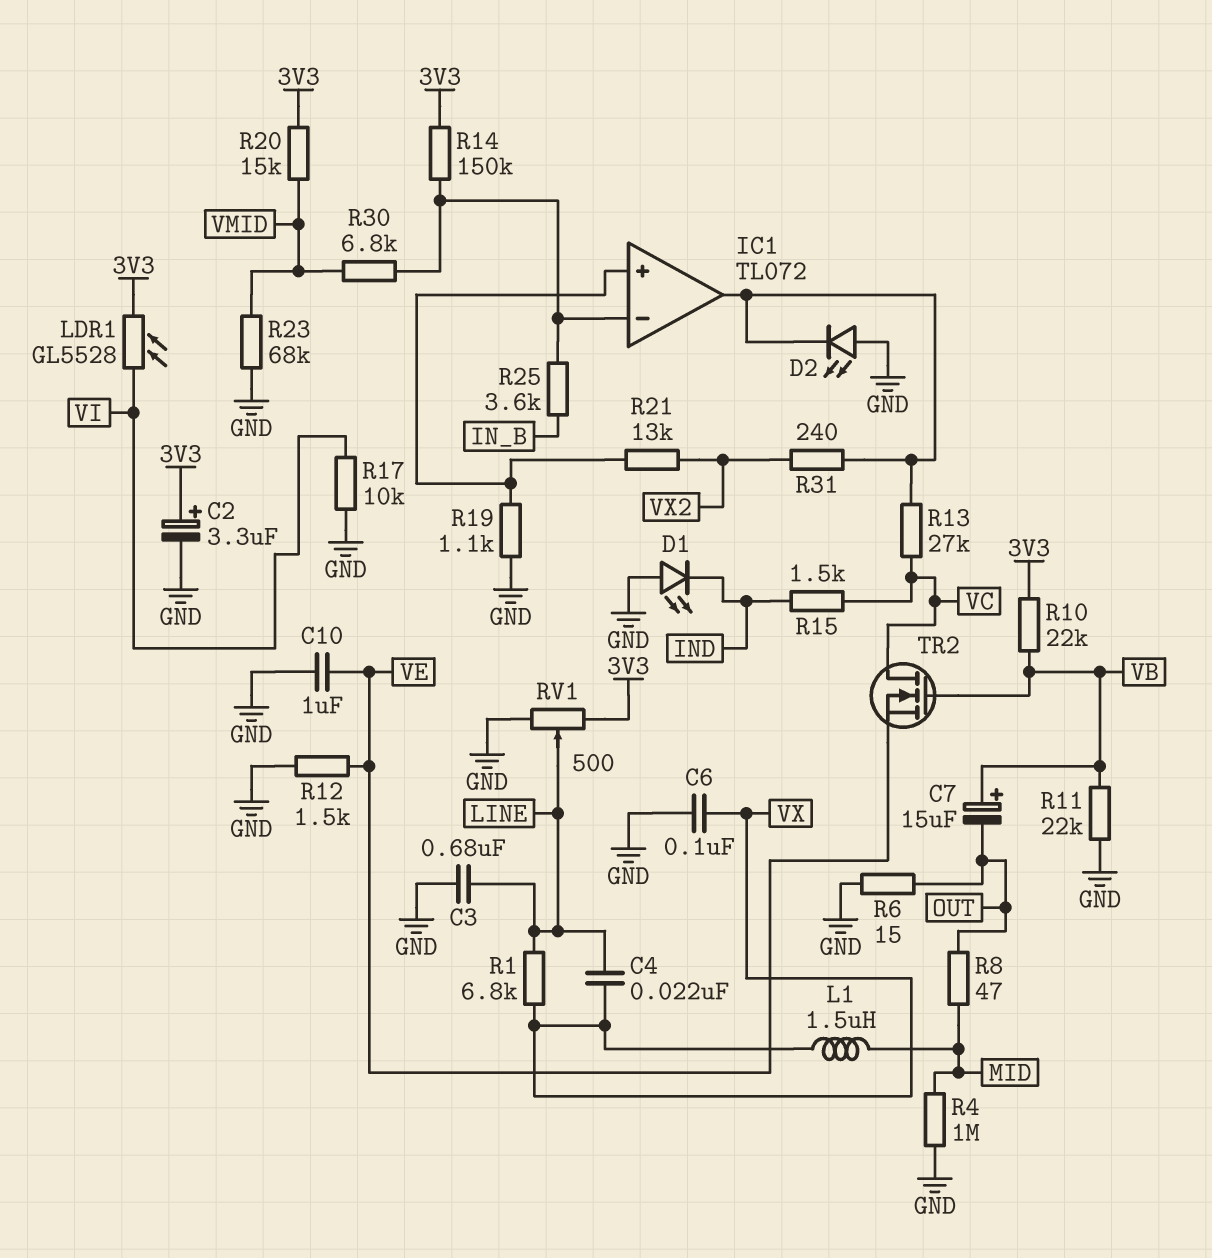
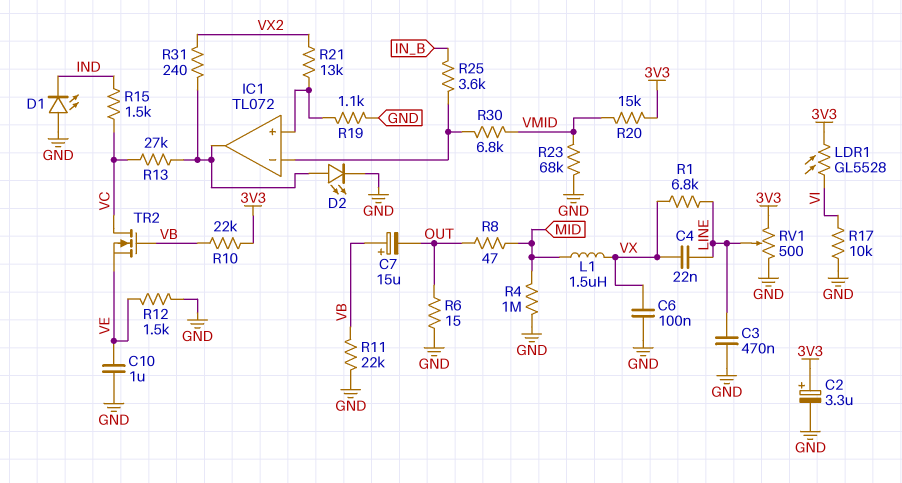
C3: 680nF (GND, LINE) -> 470nF (GND, LINE)
D2: LED (A GND, K IC1/out) -> LED (A IC1/out, K GND)
R14: 150k (3V3, IC1/in-) -> none

